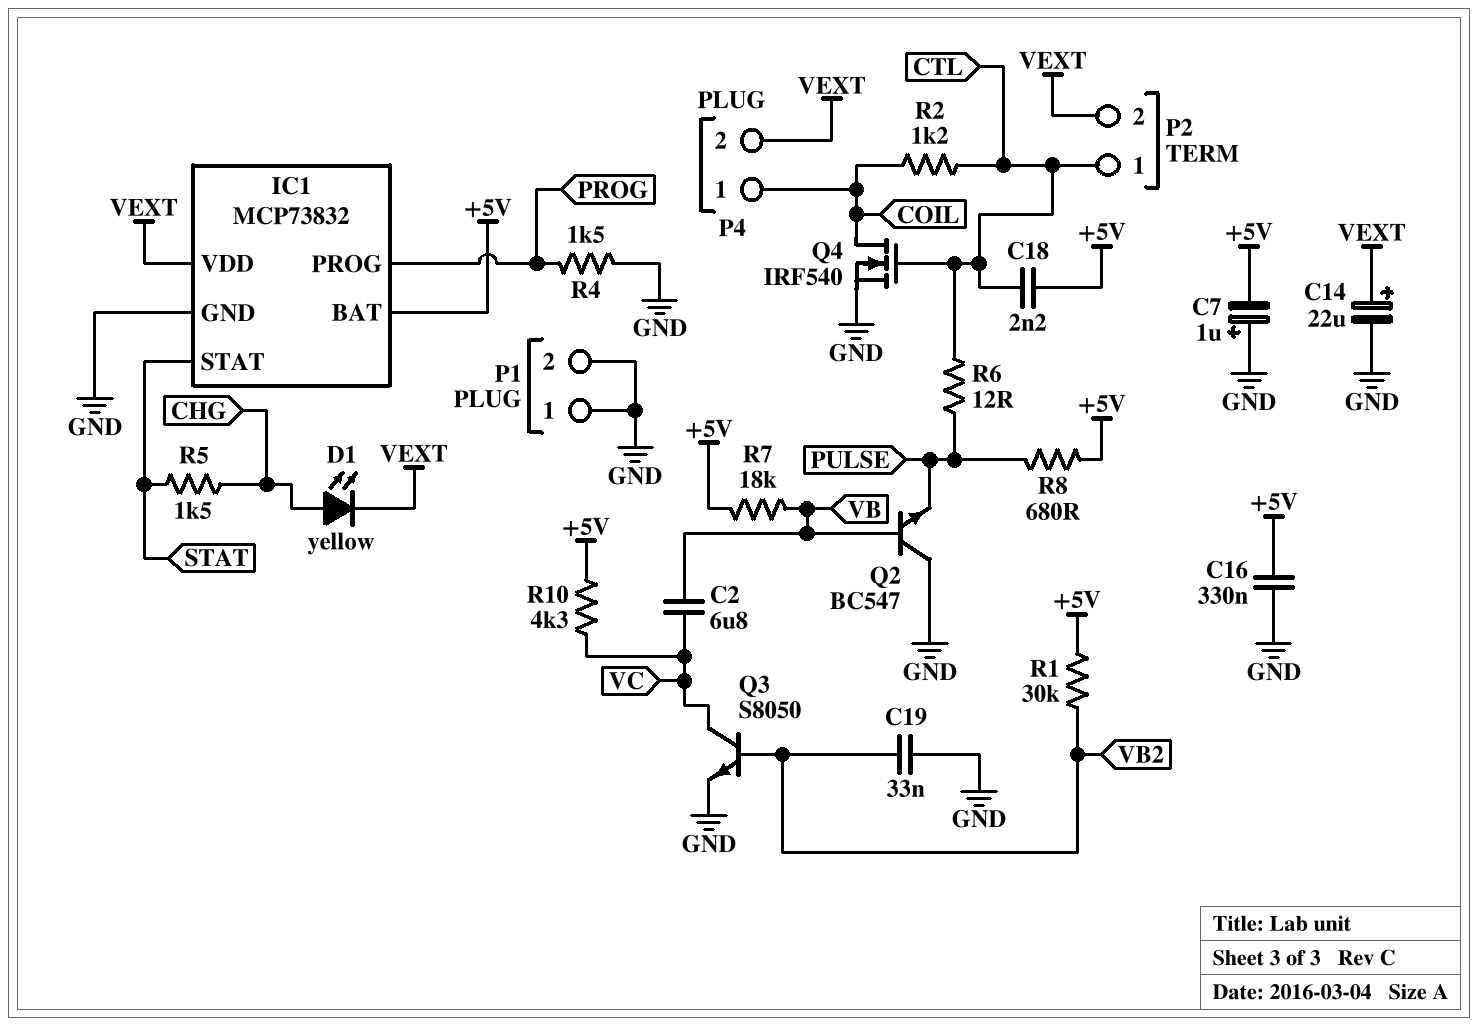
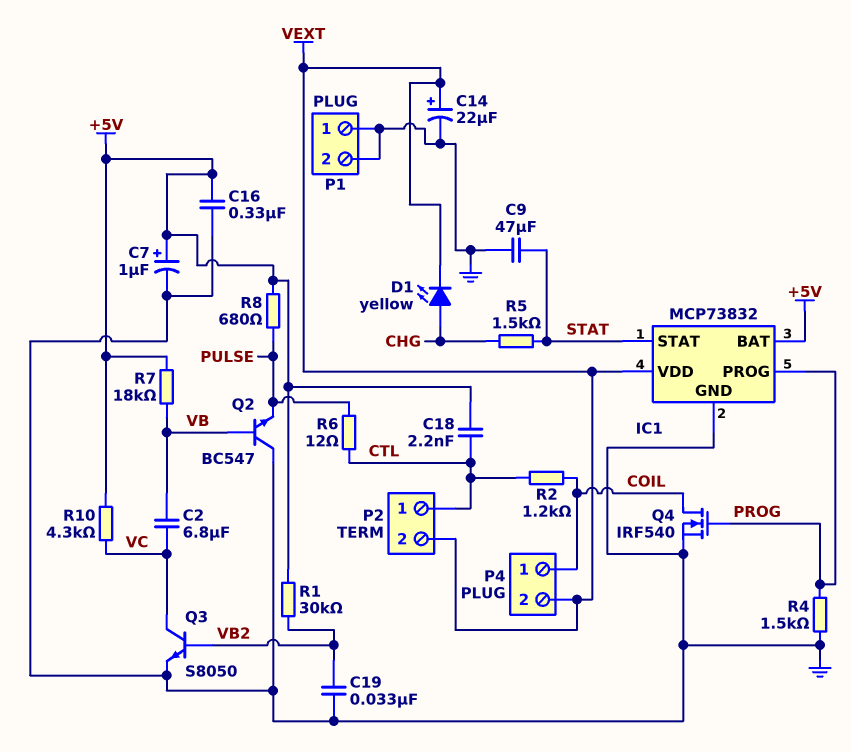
C7: 1uF (plus GND, minus +5V) -> 1uF (plus +5V, minus GND)
C9: none -> 47uF (GND, STAT)
Q4: NMOS IRF540 (G CTL, D COIL, S GND) -> NMOS IRF540 (G PROG, D COIL, S GND)

